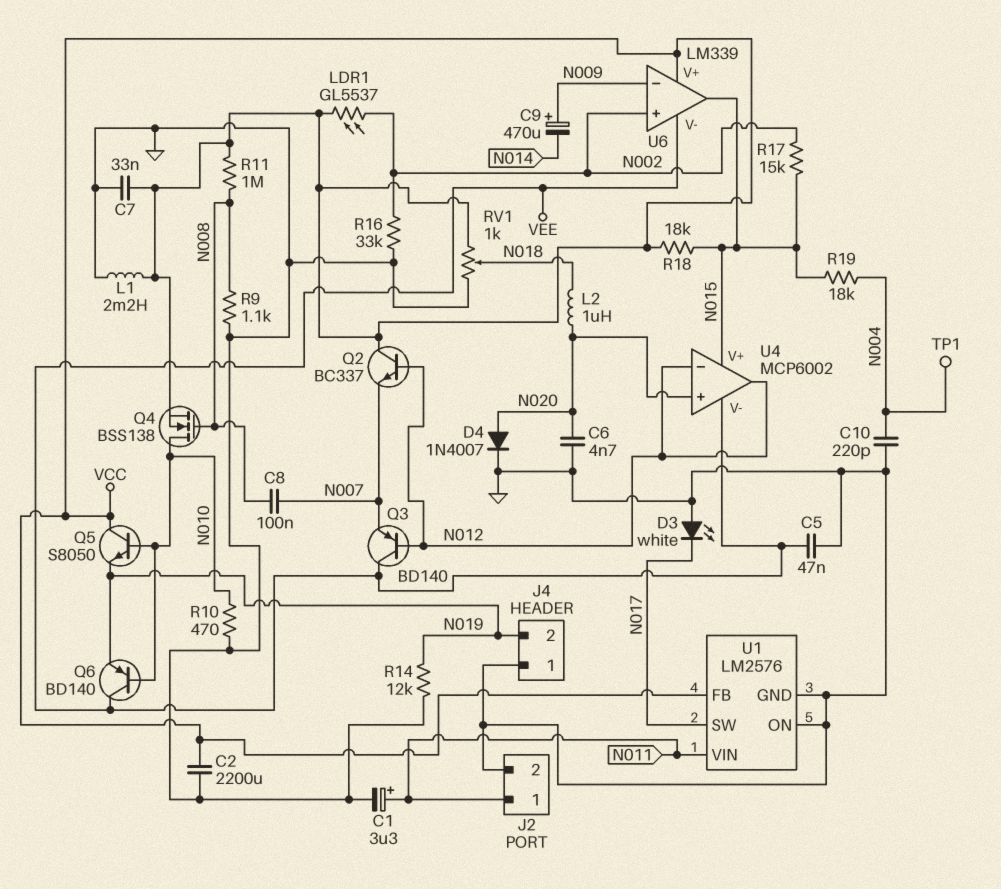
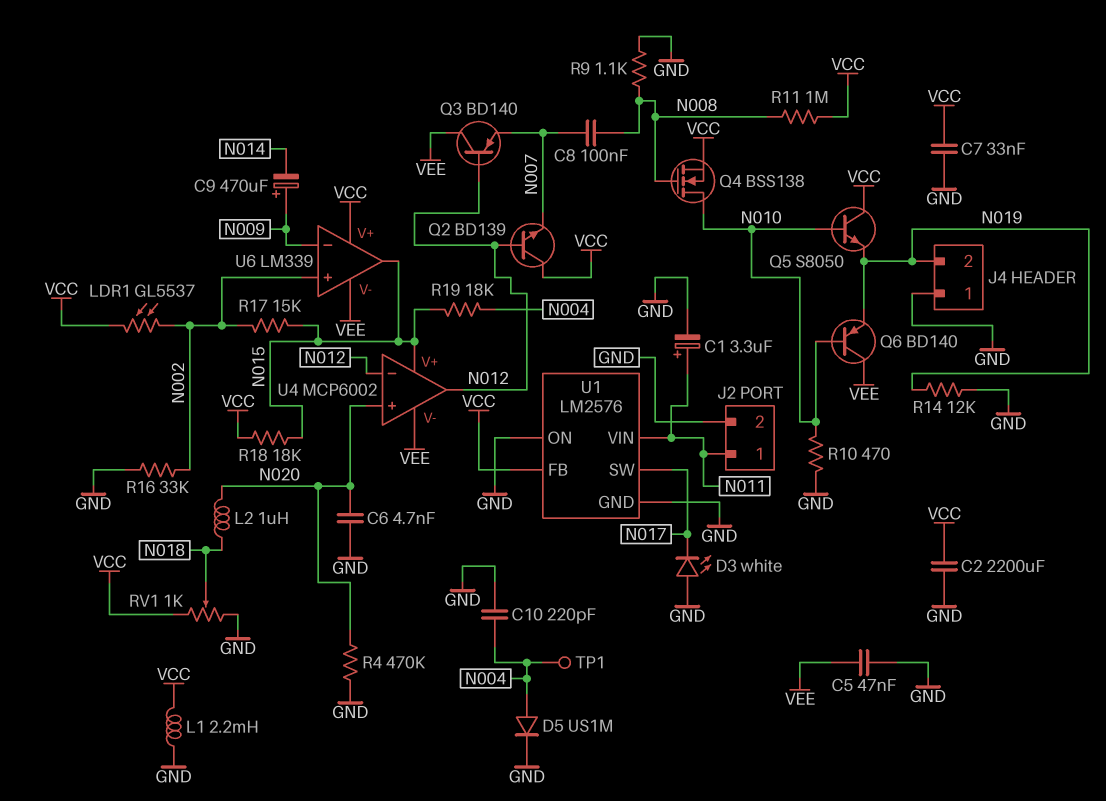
D4: diode 1N4007 (A N020, K GND) -> none
D5: none -> diode US1M (A N004, K GND)
Q2: NPN BC337 (B N012, C VCC, E N007) -> NPN BD139 (B N012, C VCC, E N007)
R4: none -> 470k (GND, N020)

